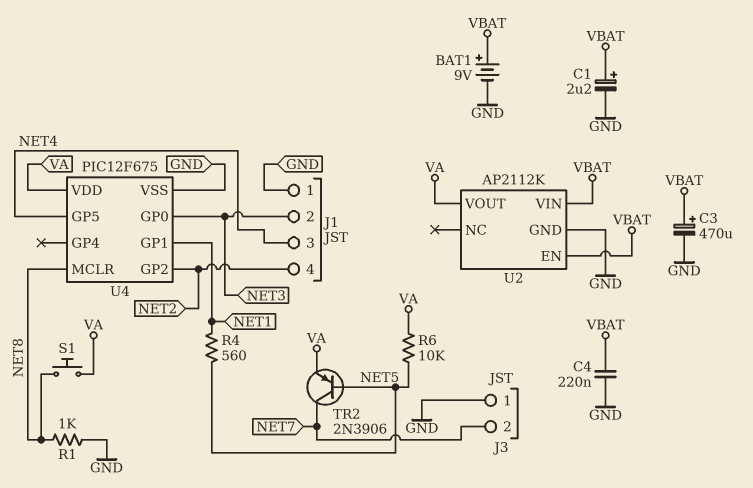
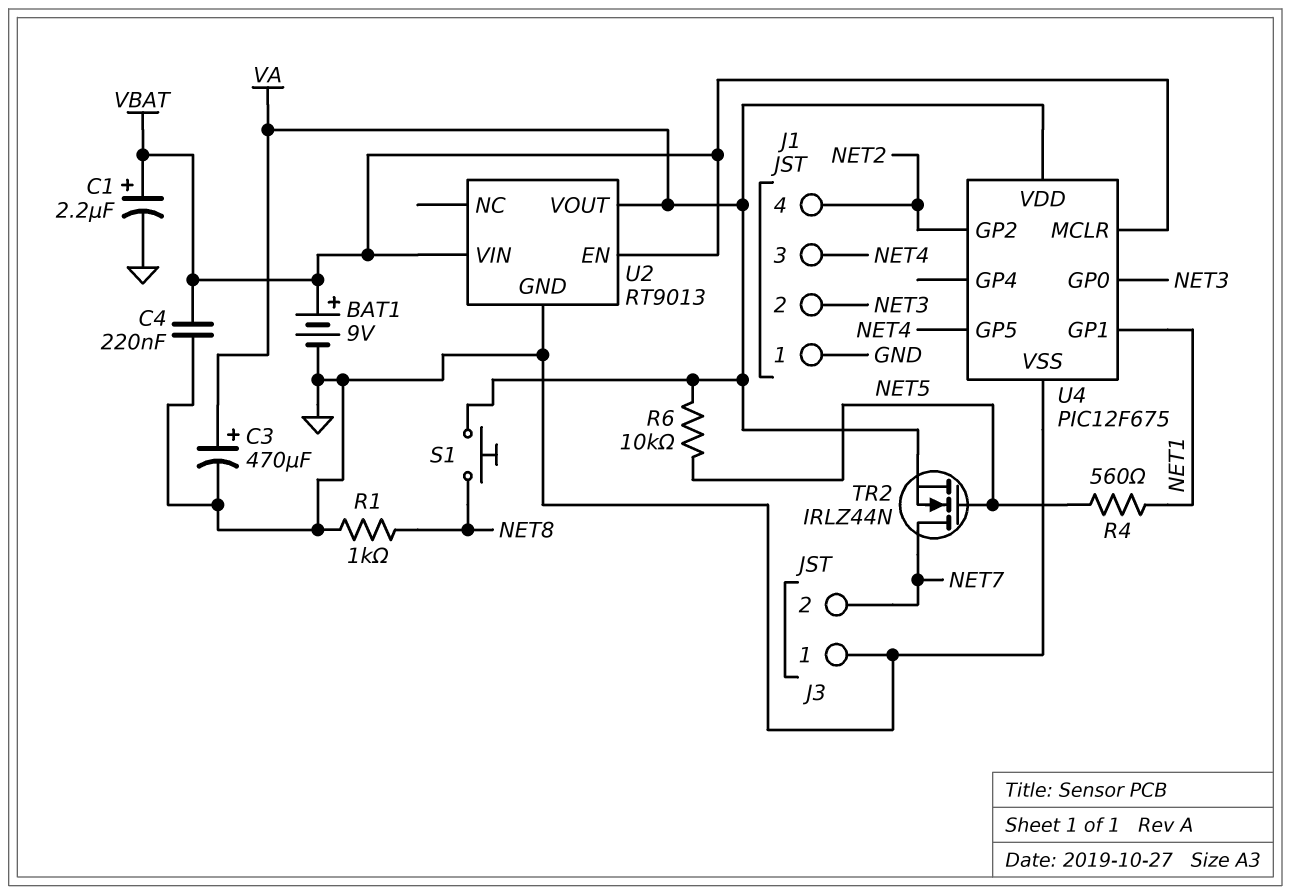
C3: 470uF (plus VBAT, minus GND) -> 470uF (plus VA, minus GND)
TR2: PNP 2N3906 (B NET5, C NET7, E VA) -> NMOS IRLZ44N (G NET5, D NET7, S VA)
U2: AP2112K -> RT9013
U4 pin MCLR: NET8 -> VBAT

